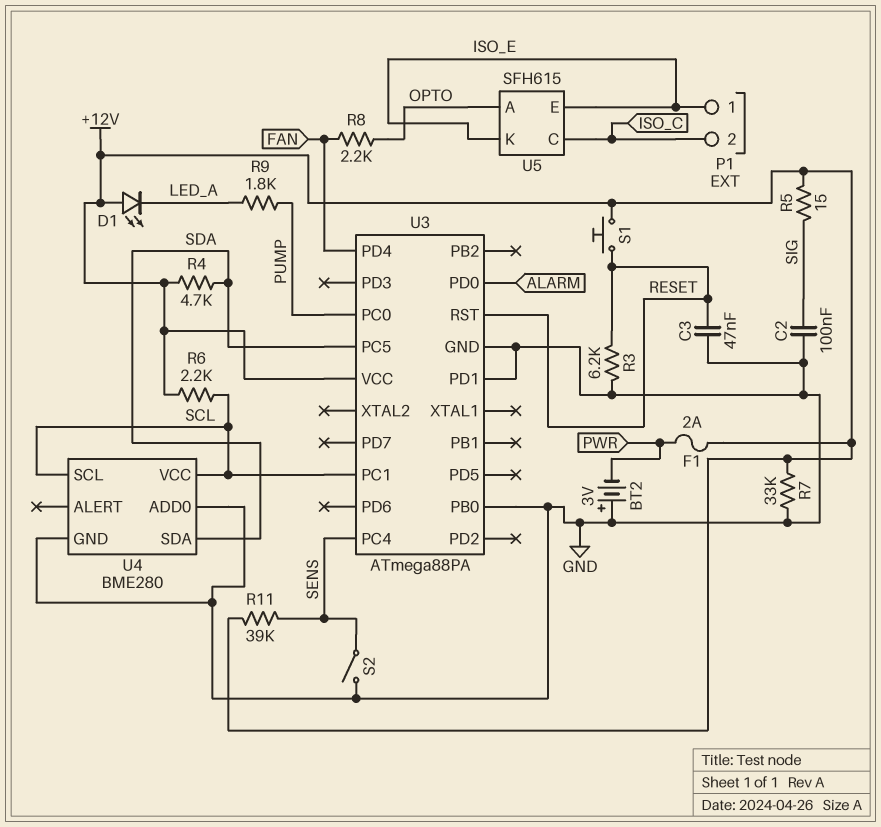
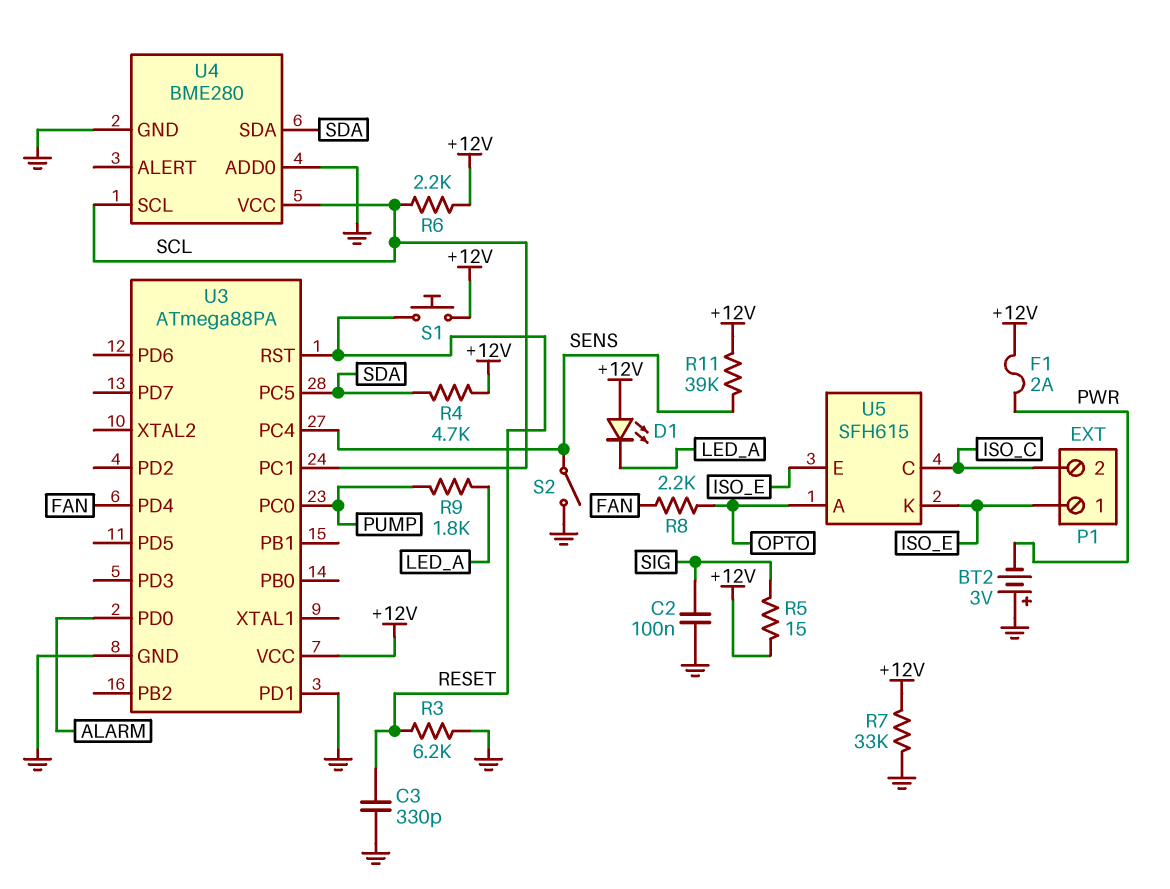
C3: 47nF (GND, RESET) -> 330pF (GND, RESET)
U3 pin PB0: GND -> none

